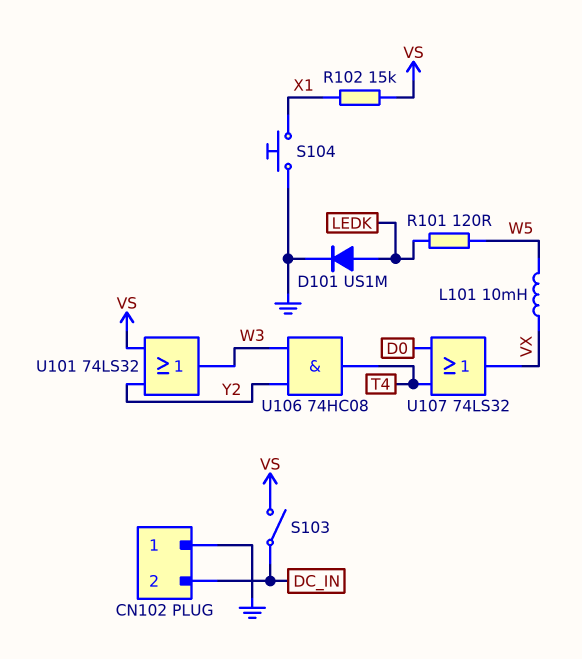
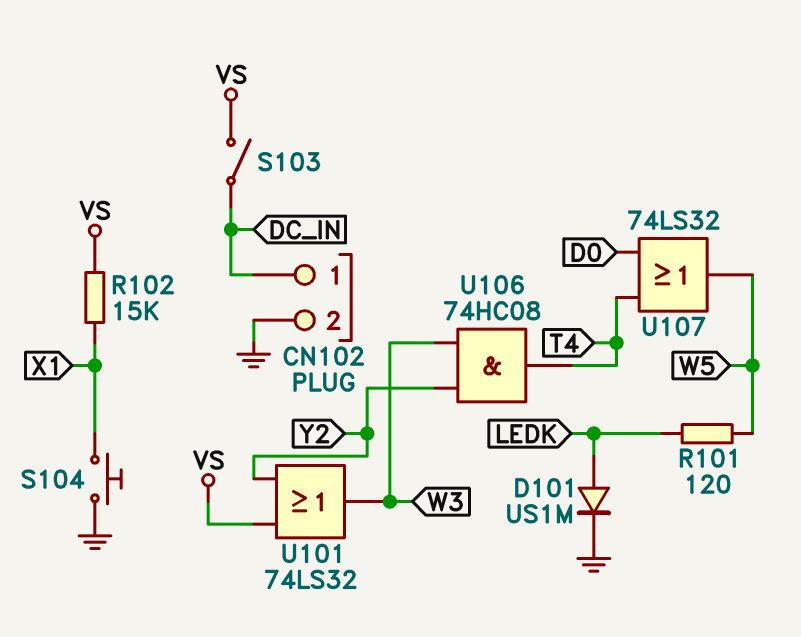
CN102 pin 1: GND -> DC_IN
CN102 pin 2: DC_IN -> GND
L101: 10mH (VX, W5) -> none
U107: OR 74LS32 (in D0, in T4, out VX) -> OR 74LS32 (in D0, in T4, out W5)

